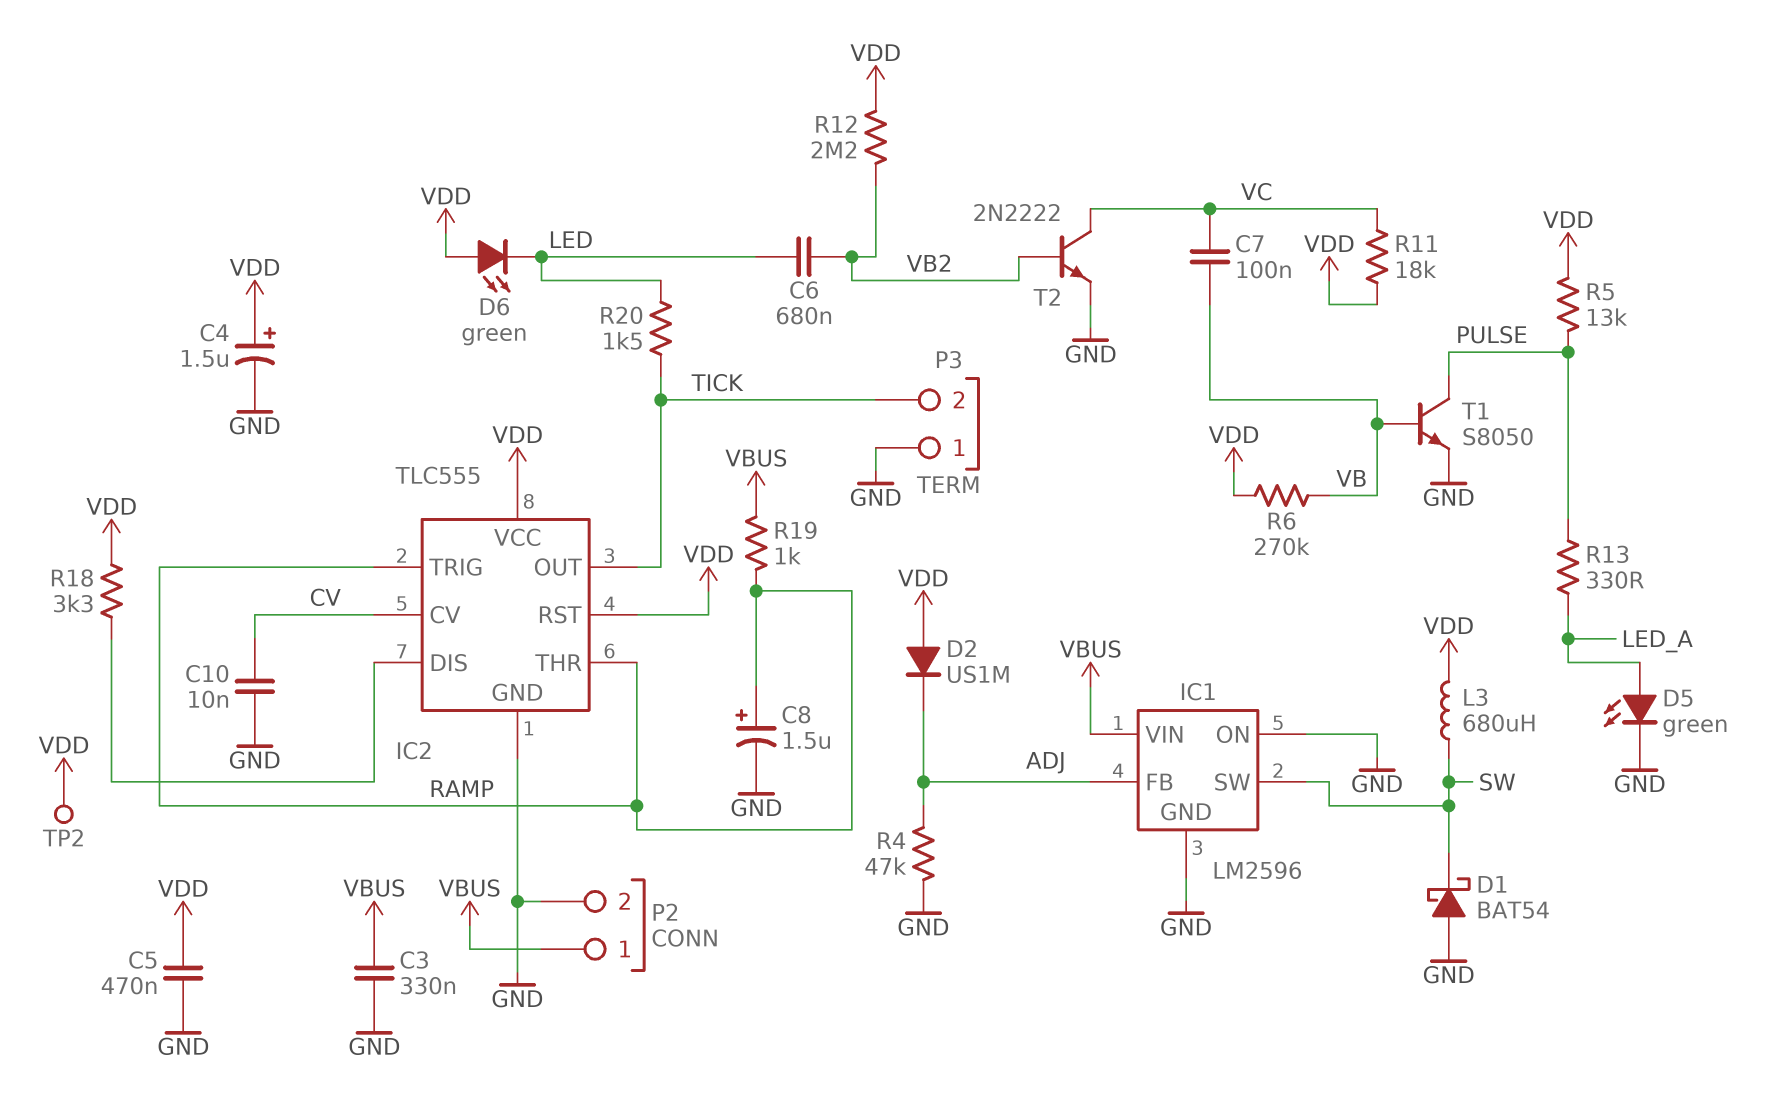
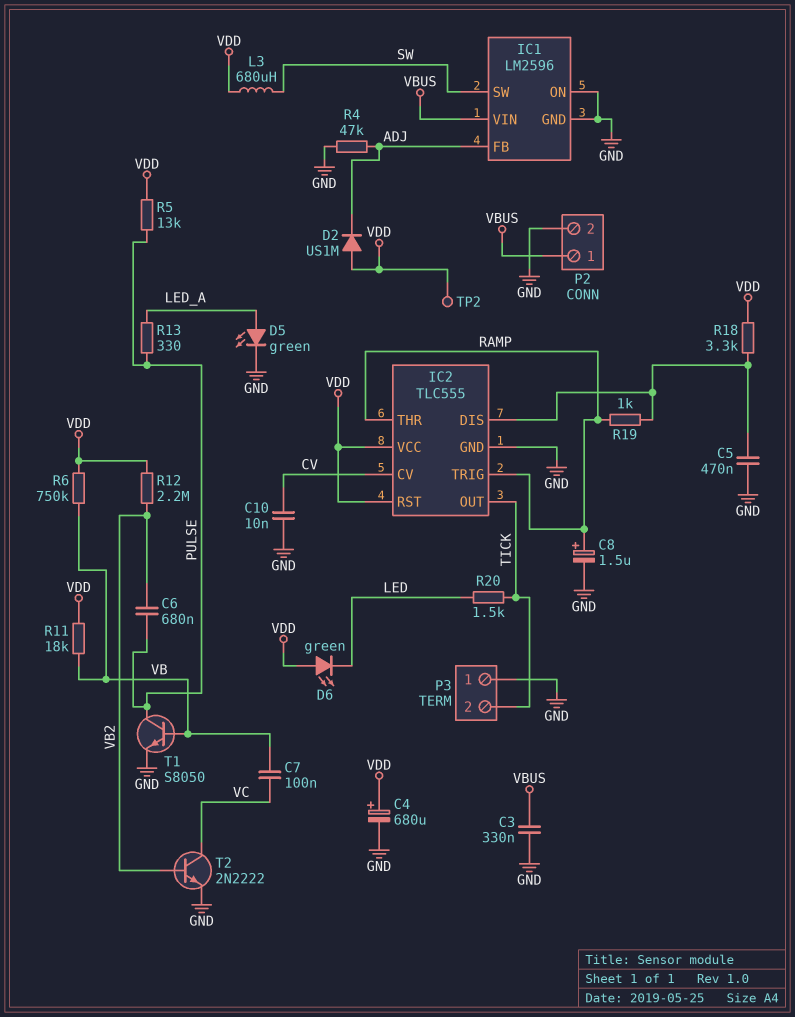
C4: 1.5uF (plus VDD, minus GND) -> 680uF (plus VDD, minus GND)
C5: 470nF (GND, VDD) -> 470nF (GND, IC2/DIS)
C6: 680nF (LED, VB2) -> 680nF (PULSE, VB2)
D1: schottky BAT54 (A GND, K SW) -> none
R6: 270k (VB, VDD) -> 750k (VB, VDD)
R11: 18k (VC, VDD) -> 18k (VB, VDD)
R19: 1k (RAMP, VBUS) -> 1k (IC2/DIS, RAMP)

